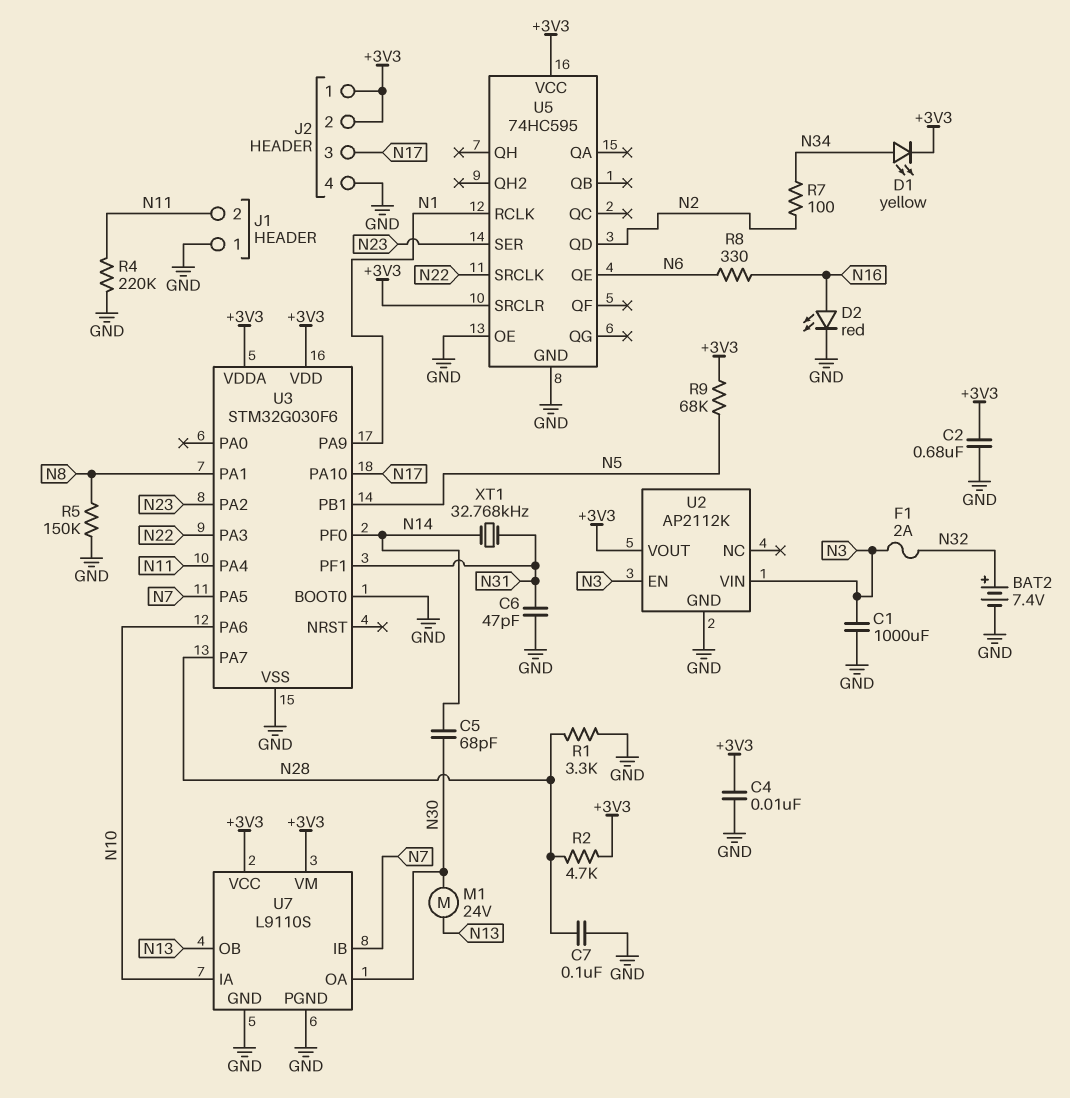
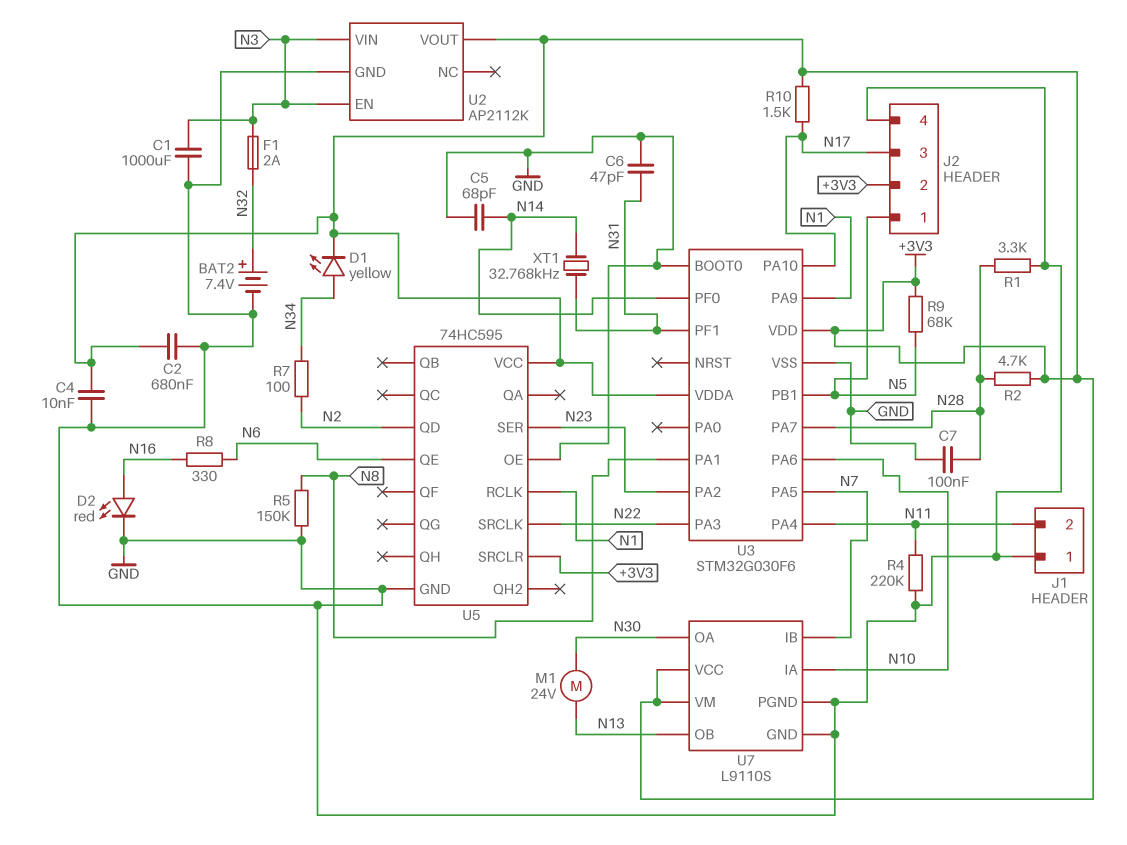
C5: 68pF (N14, N30) -> 68pF (GND, N14)
J2 pin 1: +3V3 -> N5
R10: none -> 1.5k (+3V3, N17)

